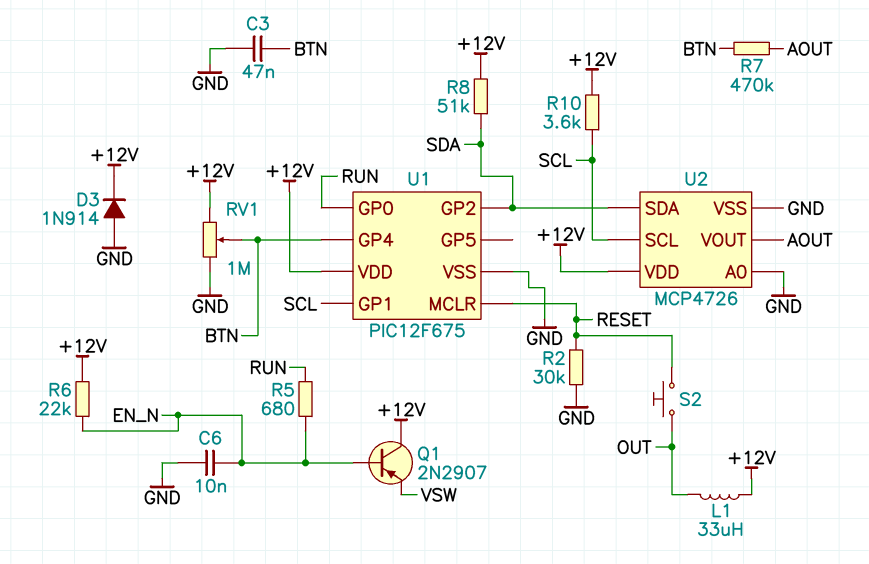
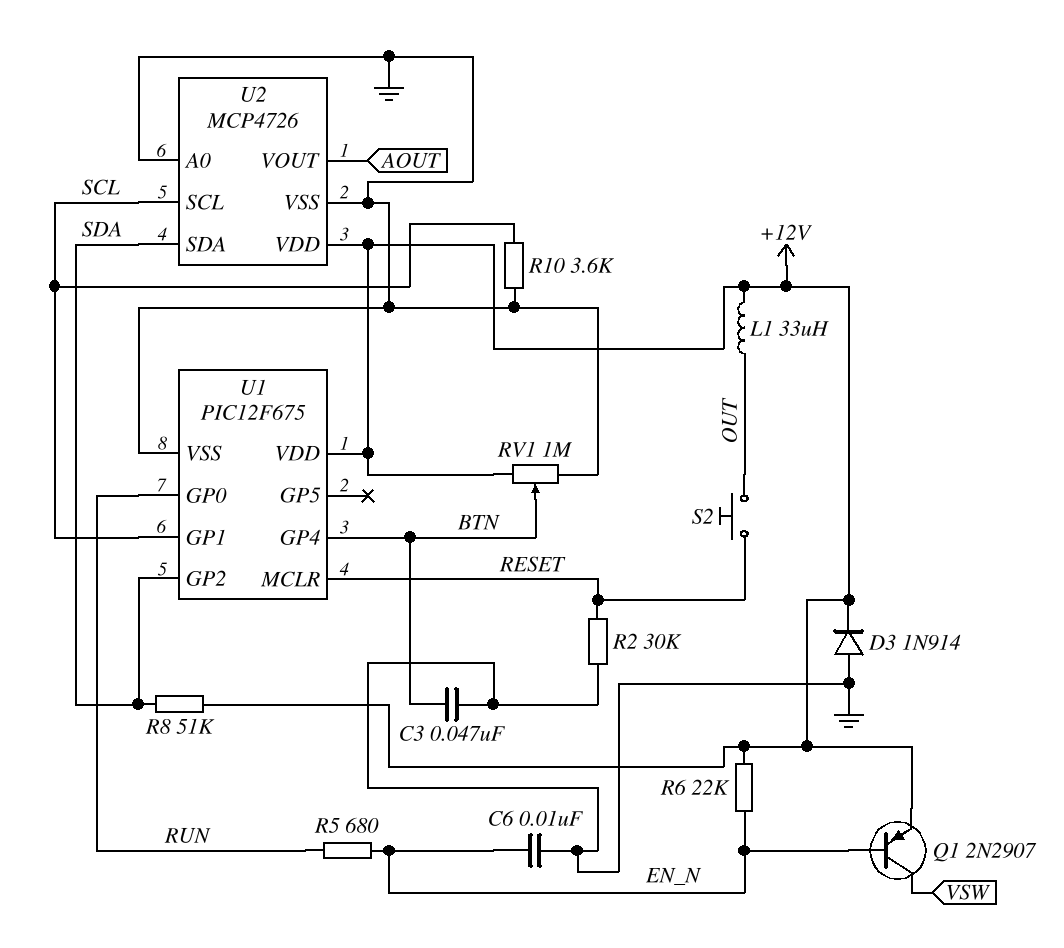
Q1: PNP 2N2907 (B EN_N, C +12V, E VSW) -> PNP 2N2907 (B EN_N, C VSW, E +12V)
R7: 470k (AOUT, BTN) -> none
R10: 3.6k (+12V, SCL) -> 3.6k (GND, SCL)

